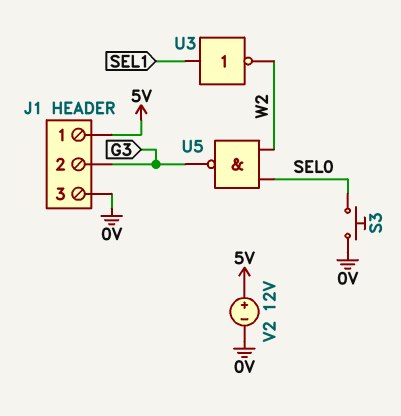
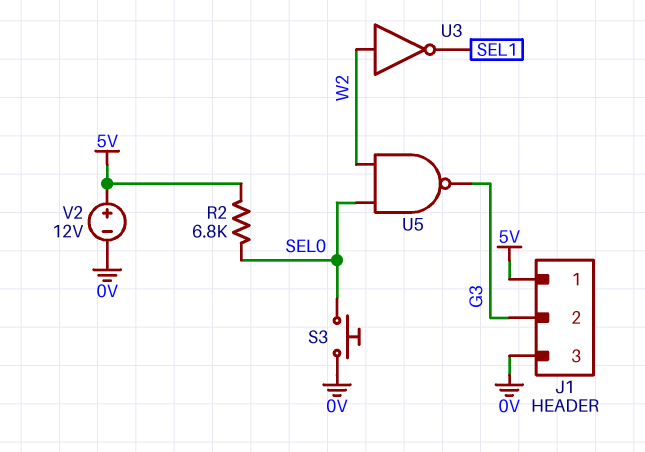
R2: none -> 6.8k (5V, SEL0)
U3: NOT (in SEL1, out W2) -> NOT (in W2, out SEL1)

